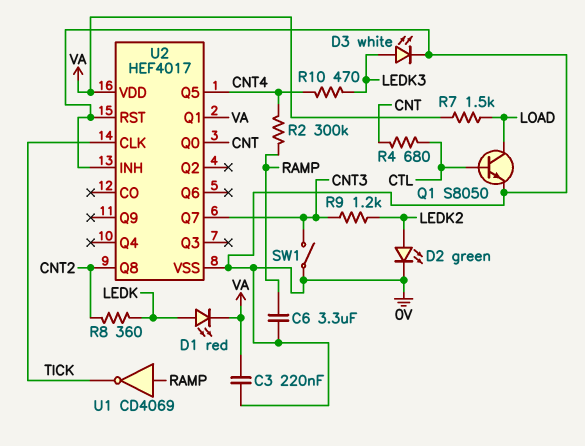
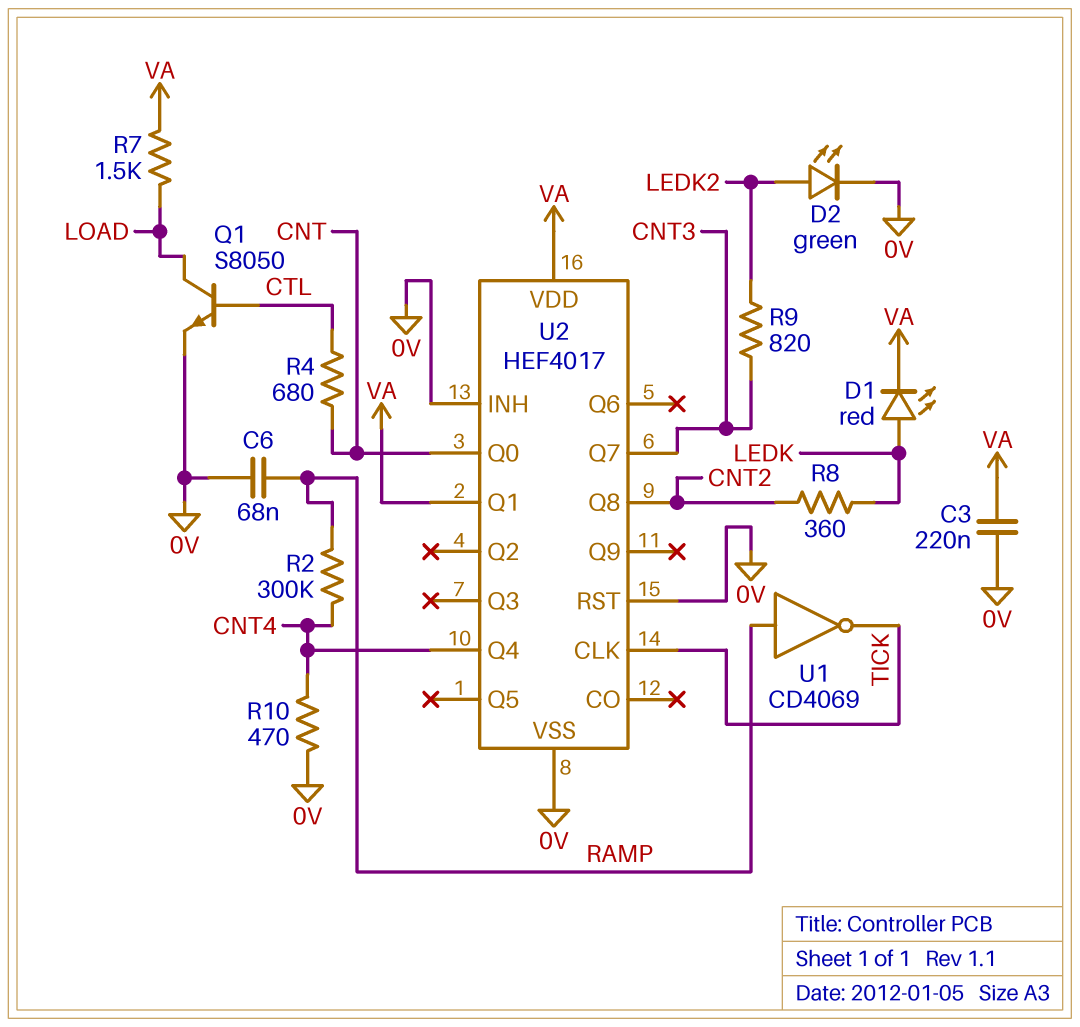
C6: 3.3uF (0V, RAMP) -> 68nF (0V, RAMP)
D3: LED white (A LEDK3, K 0V) -> none
R9: 1.2k (CNT3, LEDK2) -> 820 (CNT3, LEDK2)
R10: 470 (CNT4, LEDK3) -> 470 (0V, CNT4)
SW1: switch (0V, CNT3) -> none
U2 pin Q4: none -> CNT4
U2 pin Q5: CNT4 -> none

